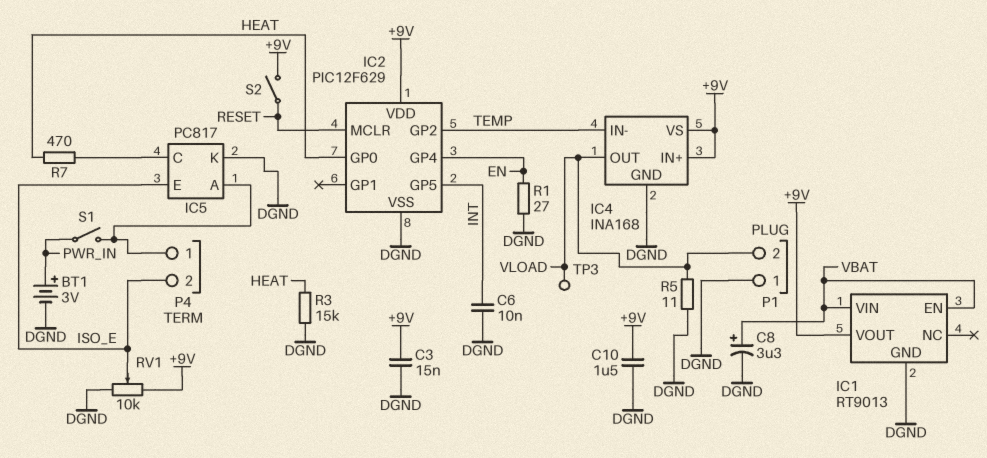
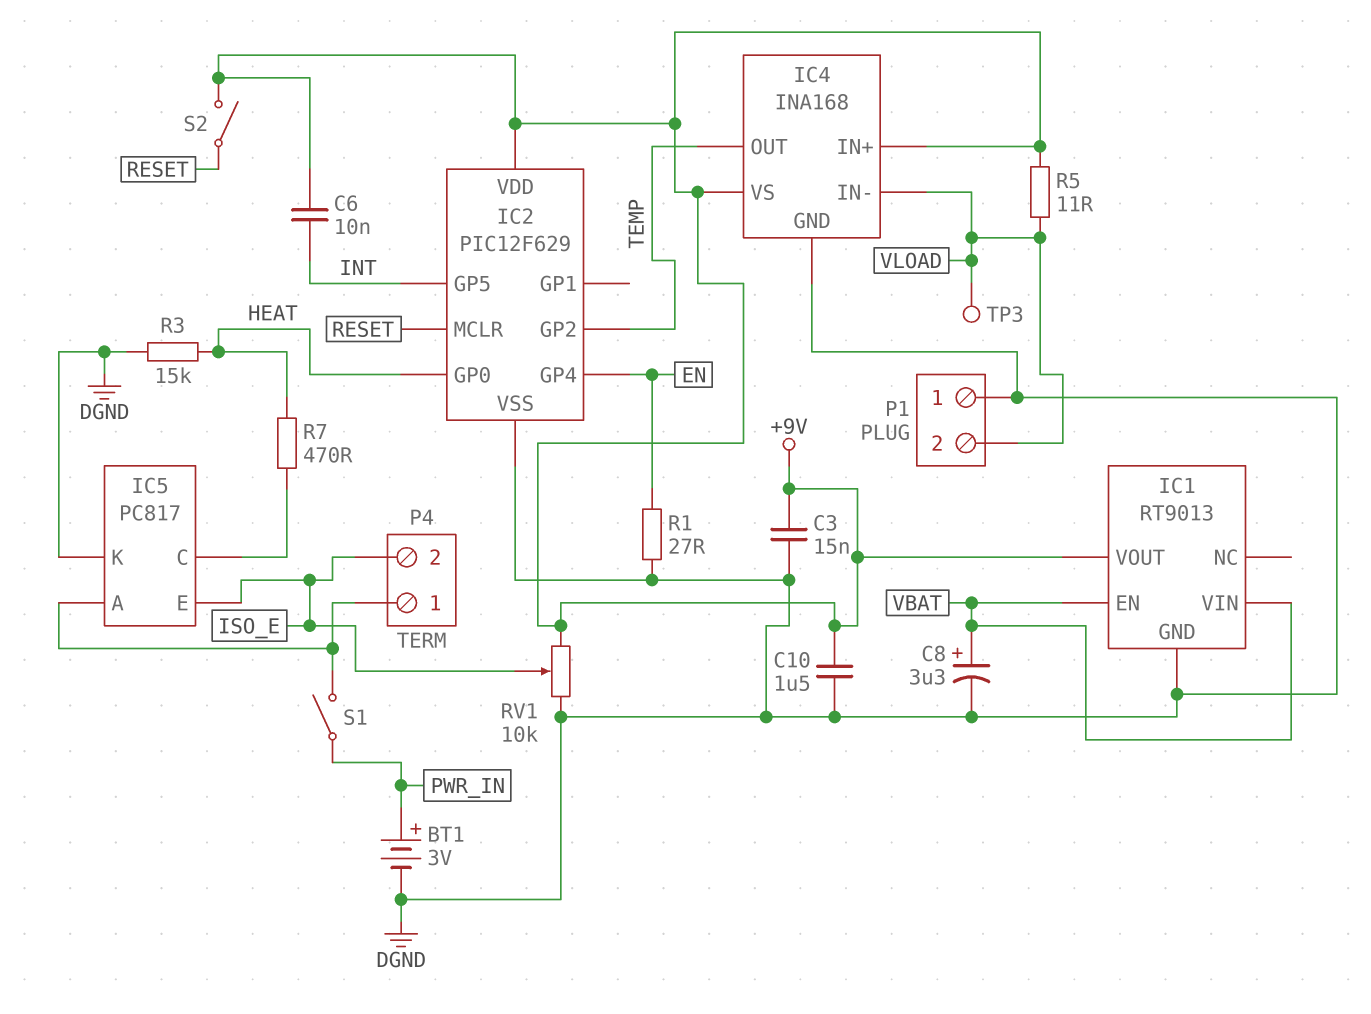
C6: 10nF (DGND, INT) -> 10nF (+9V, INT)
IC4 pin IN-: TEMP -> VLOAD
IC4 pin OUT: VLOAD -> TEMP
R5: 11 (DGND, VLOAD) -> 11 (+9V, VLOAD)

